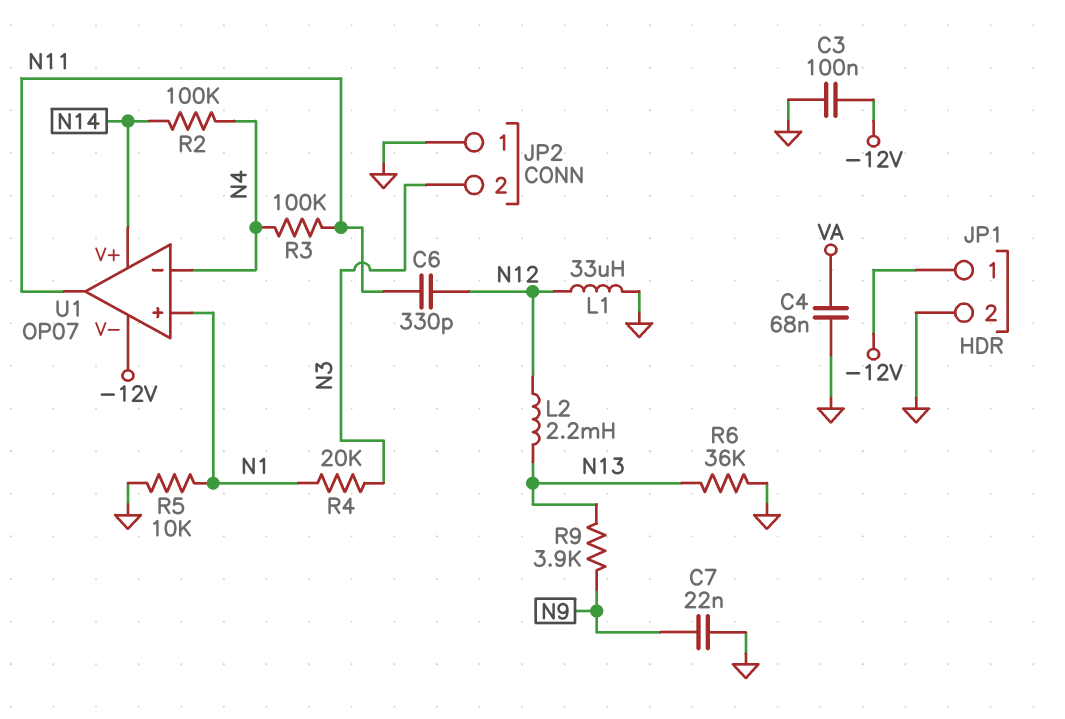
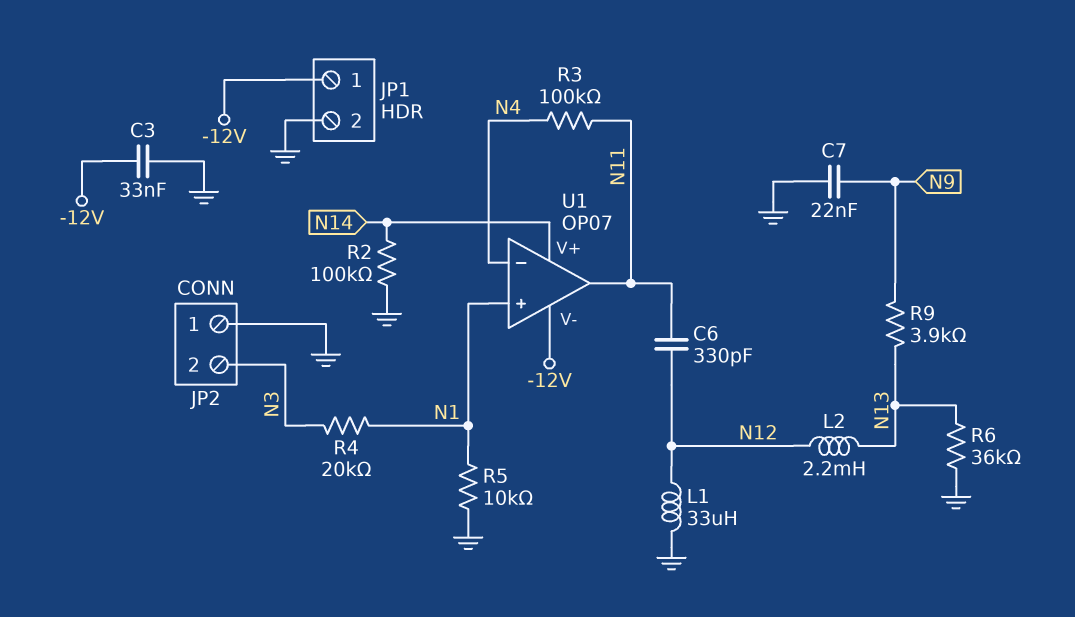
C3: 100nF (-12V, GND) -> 33nF (-12V, GND)
C4: 68nF (GND, VA) -> none
R2: 100k (N4, N14) -> 100k (GND, N14)

